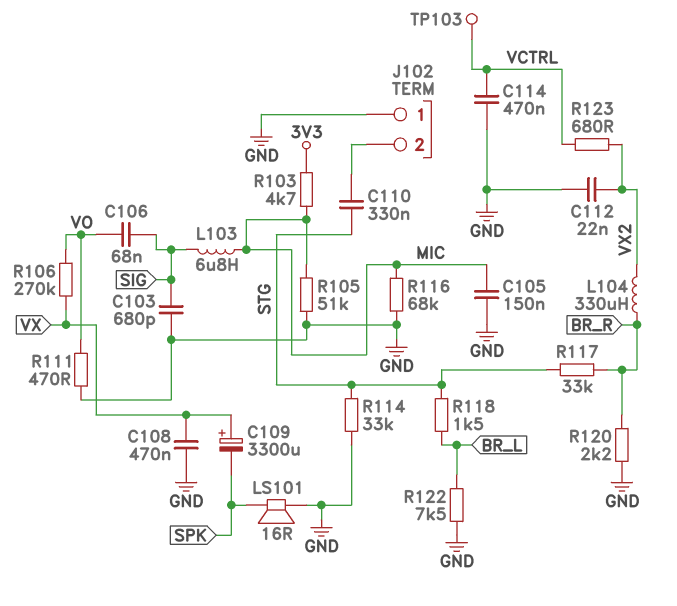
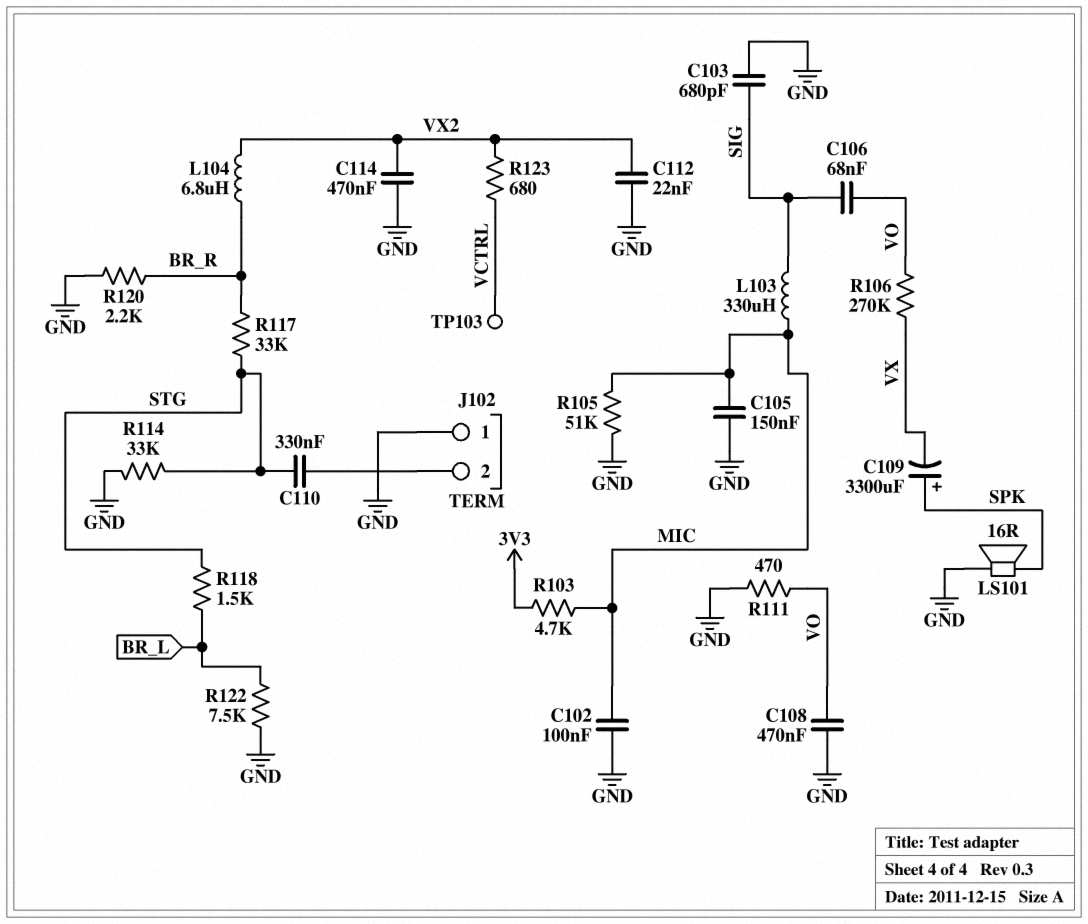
C102: none -> 100nF (GND, MIC)
C108: 470nF (GND, VX) -> 470nF (GND, VO)
C109: 3300uF (plus VX, minus SPK) -> 3300uF (plus SPK, minus VX)
C114: 470nF (GND, VCTRL) -> 470nF (GND, VX2)
L103: 6.8uH (MIC, SIG) -> 330uH (MIC, SIG)
L104: 330uH (BR_R, VX2) -> 6.8uH (BR_R, VX2)
R116: 68k (GND, MIC) -> none

